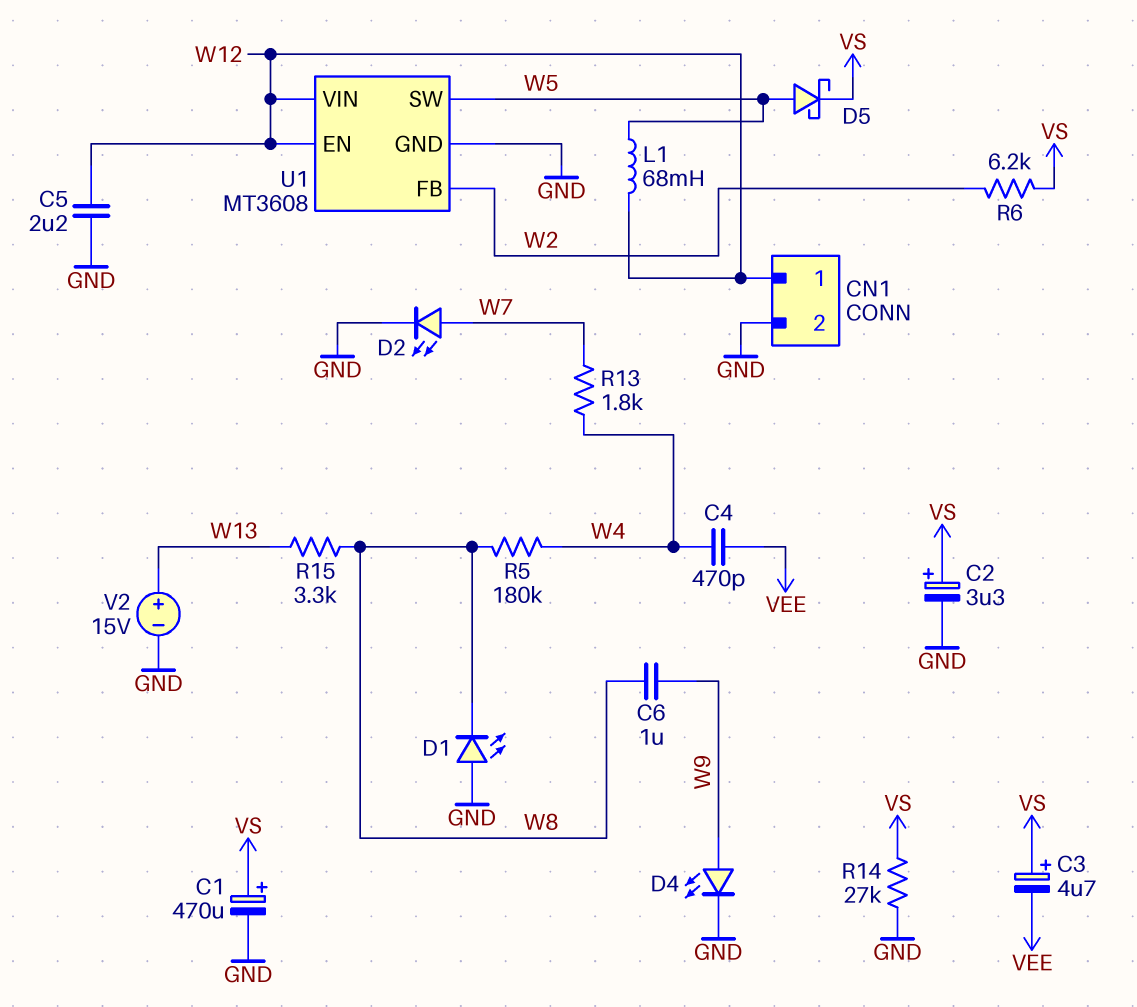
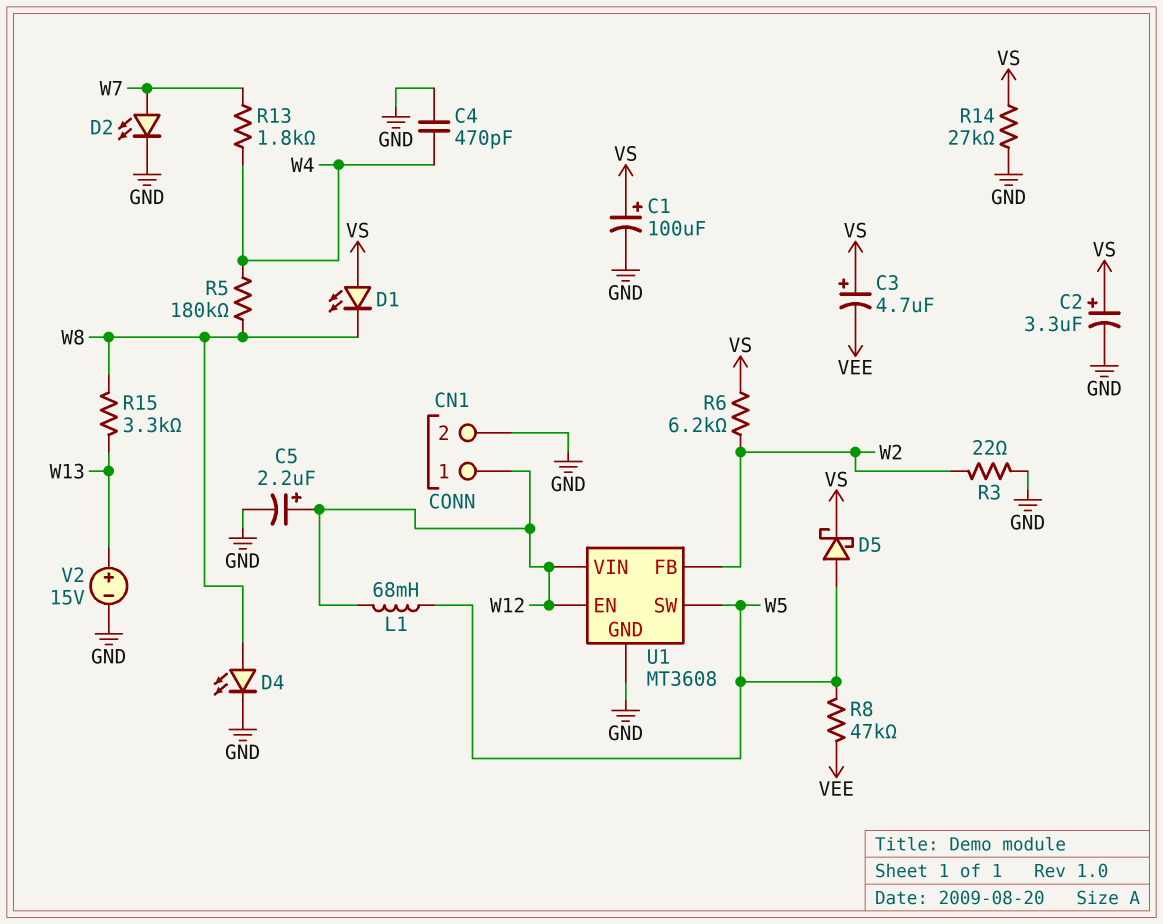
C1: 470uF (plus VS, minus GND) -> 100uF (plus VS, minus GND)
C4: 470pF (VEE, W4) -> 470pF (GND, W4)
C5: 2.2uF (GND, W12) -> 2.2uF (plus W12, minus GND)
C6: 1uF (W8, W9) -> none
D1: LED (A GND, K W8) -> LED (A VS, K W8)
D4: LED (A W9, K GND) -> LED (A W8, K GND)
R3: none -> 22 (GND, W2)
R8: none -> 47k (VEE, W5)

